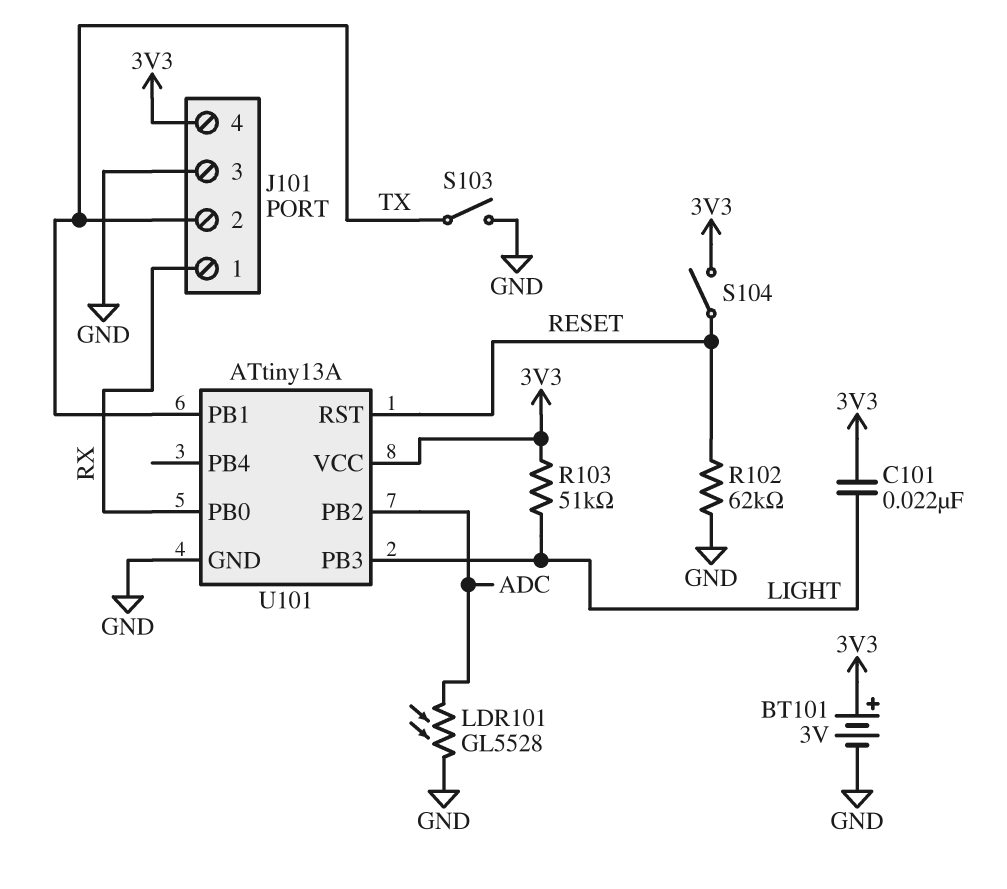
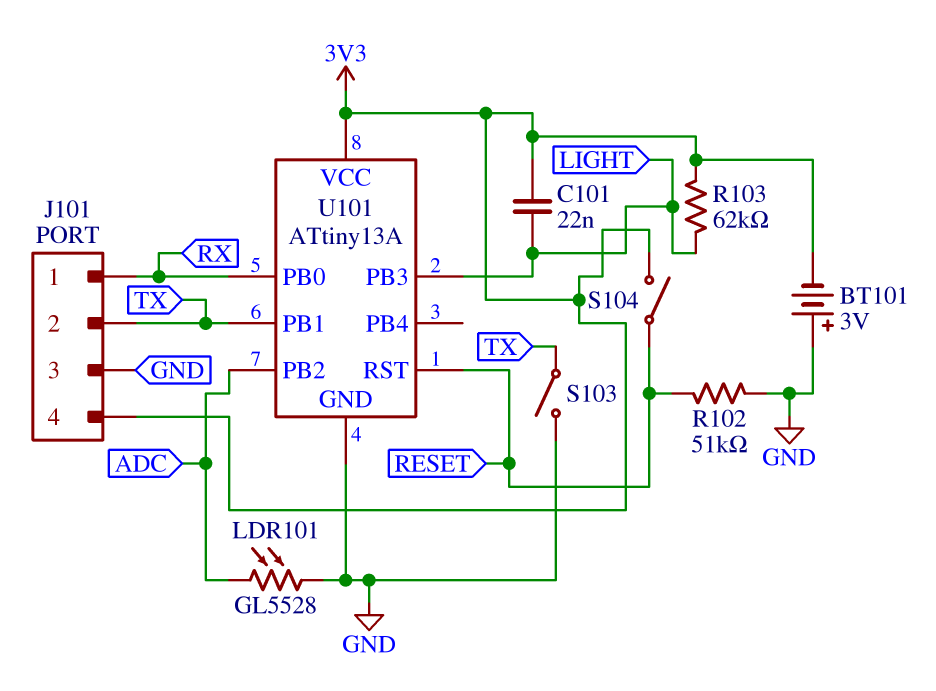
BT101: 3V (plus 3V3, minus GND) -> 3V (plus GND, minus 3V3)
R102: 62k (GND, RESET) -> 51k (GND, RESET)
R103: 51k (3V3, LIGHT) -> 62k (3V3, LIGHT)

